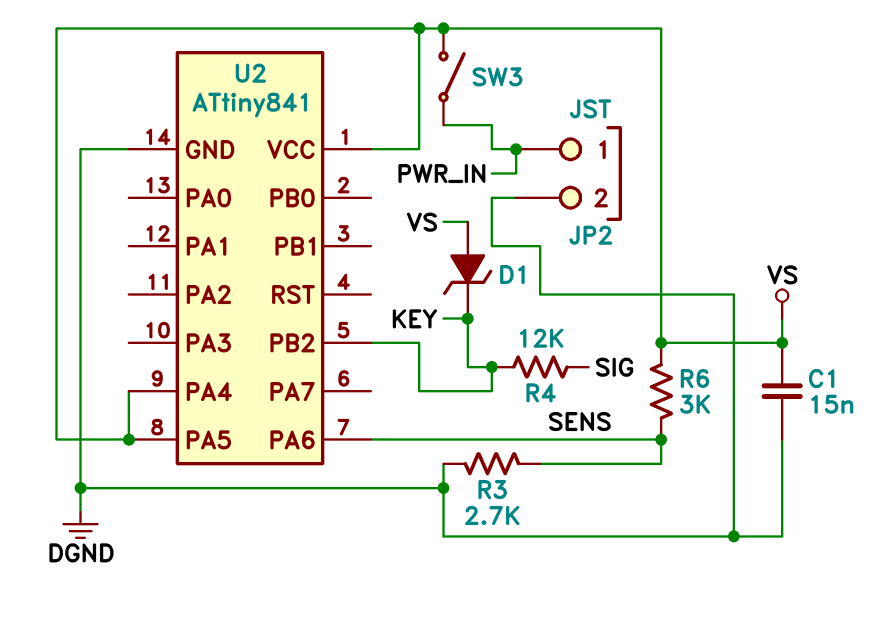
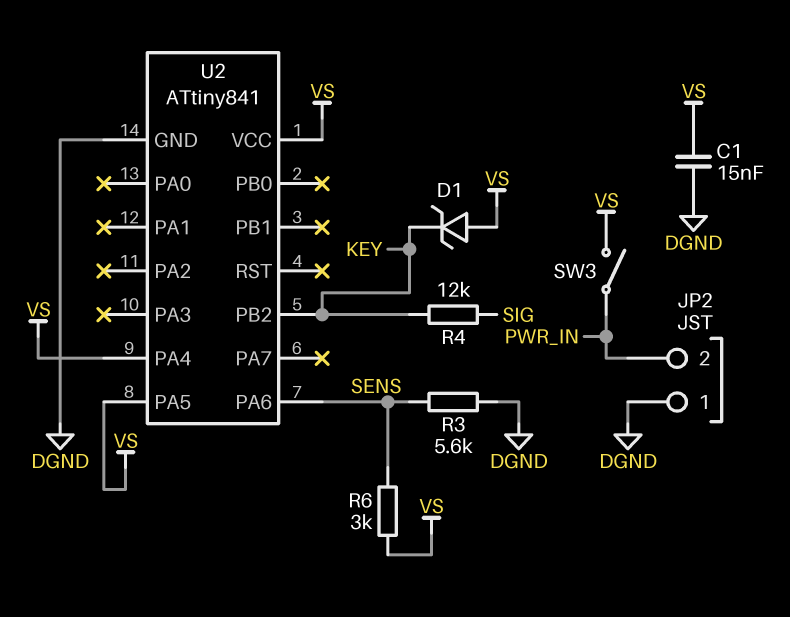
JP2 pin 1: PWR_IN -> DGND
JP2 pin 2: DGND -> PWR_IN
R3: 2.7k (DGND, SENS) -> 5.6k (DGND, SENS)

